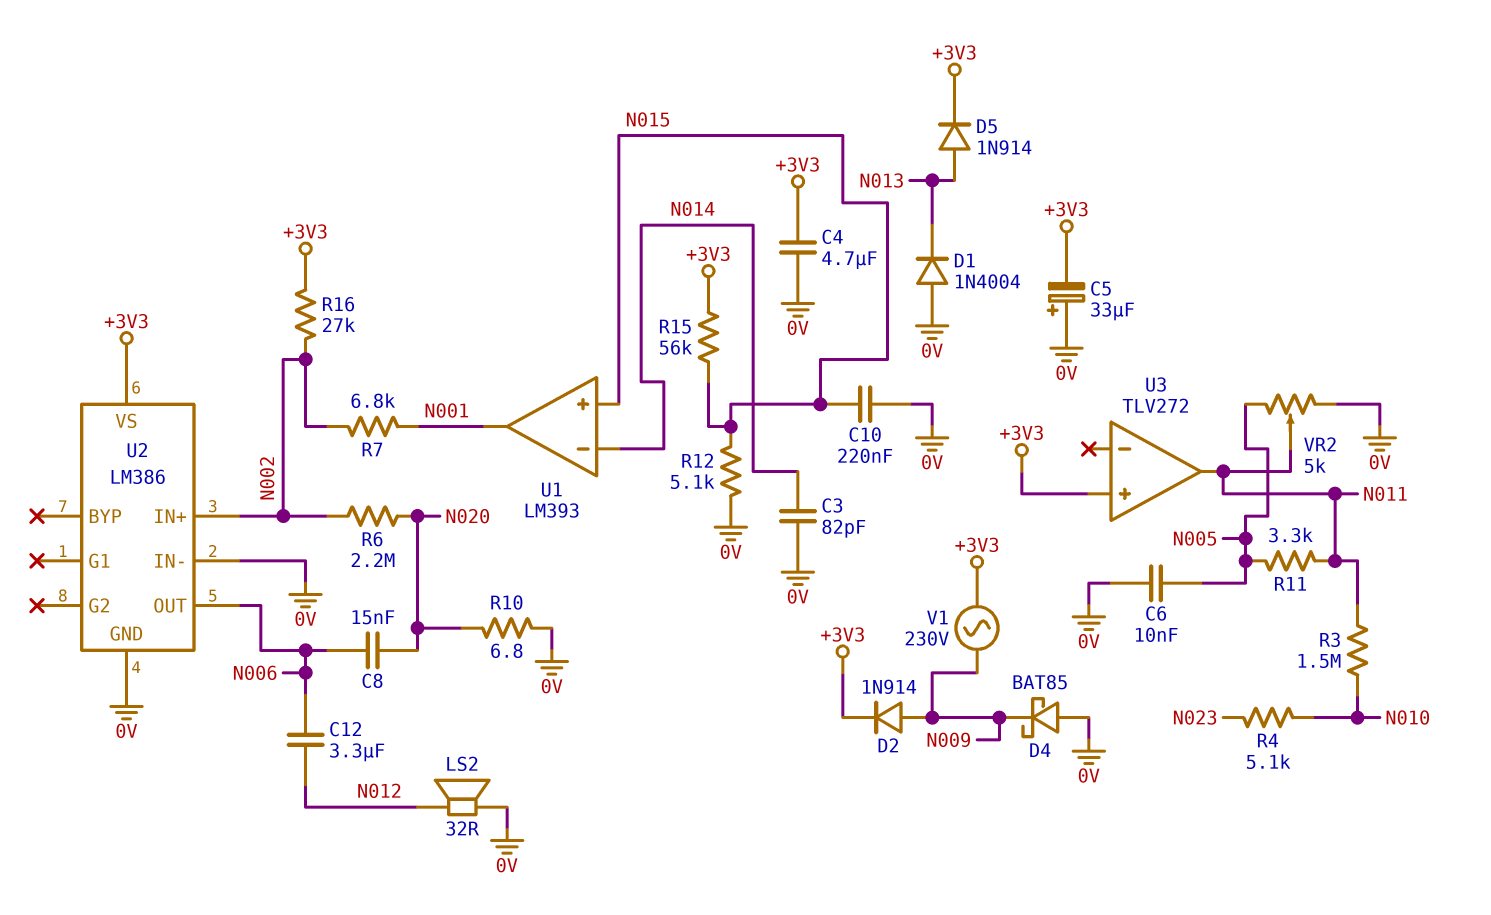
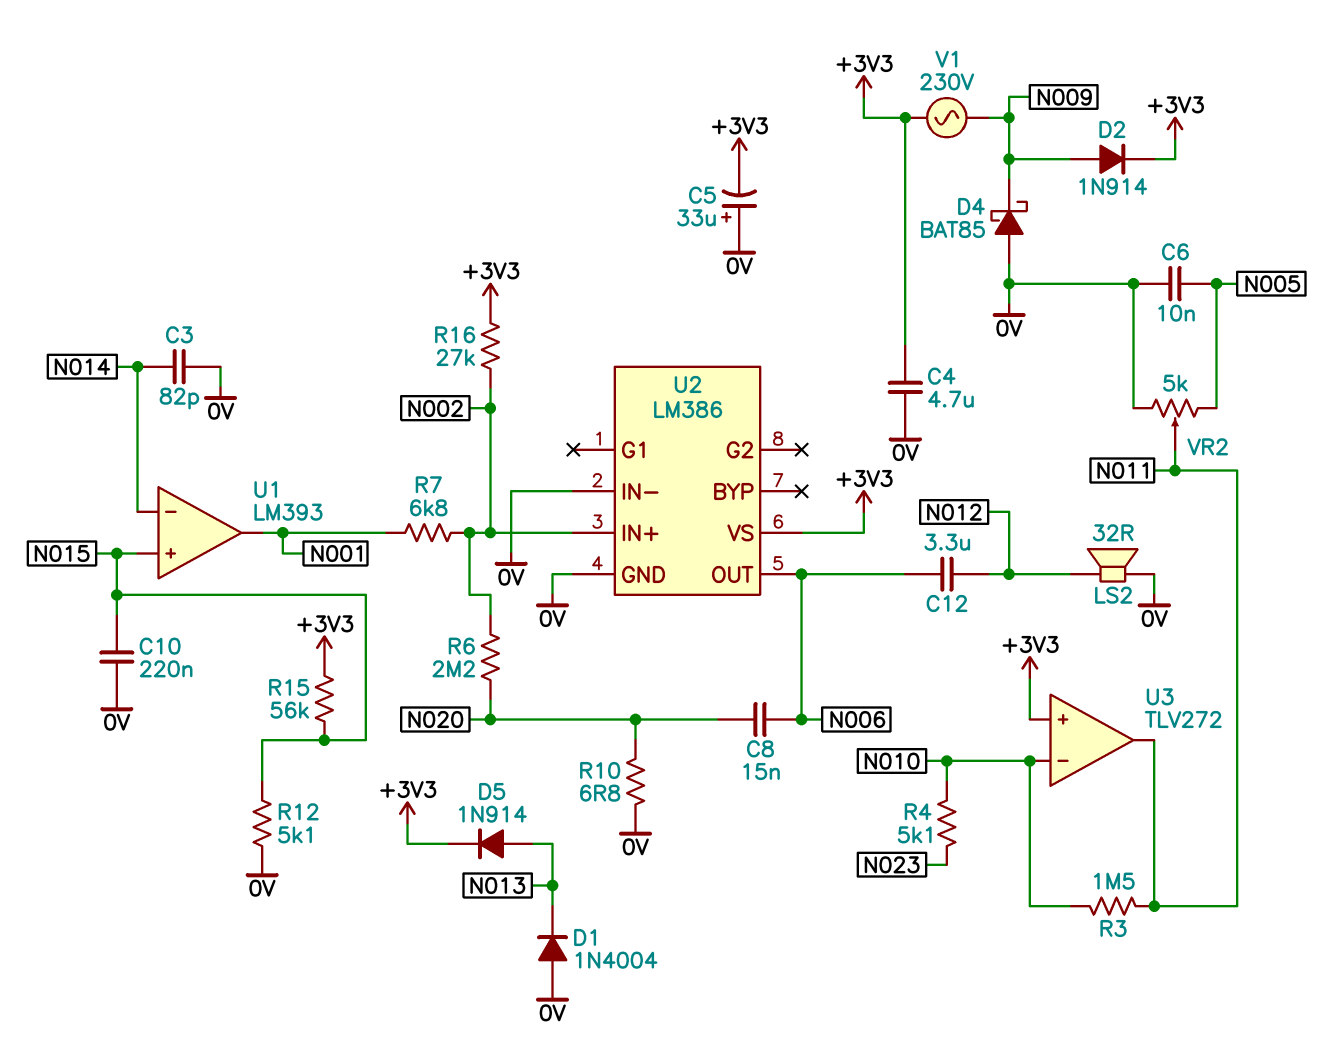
R11: 3.3k (N005, N011) -> none
U3 pin in-: none -> N010

